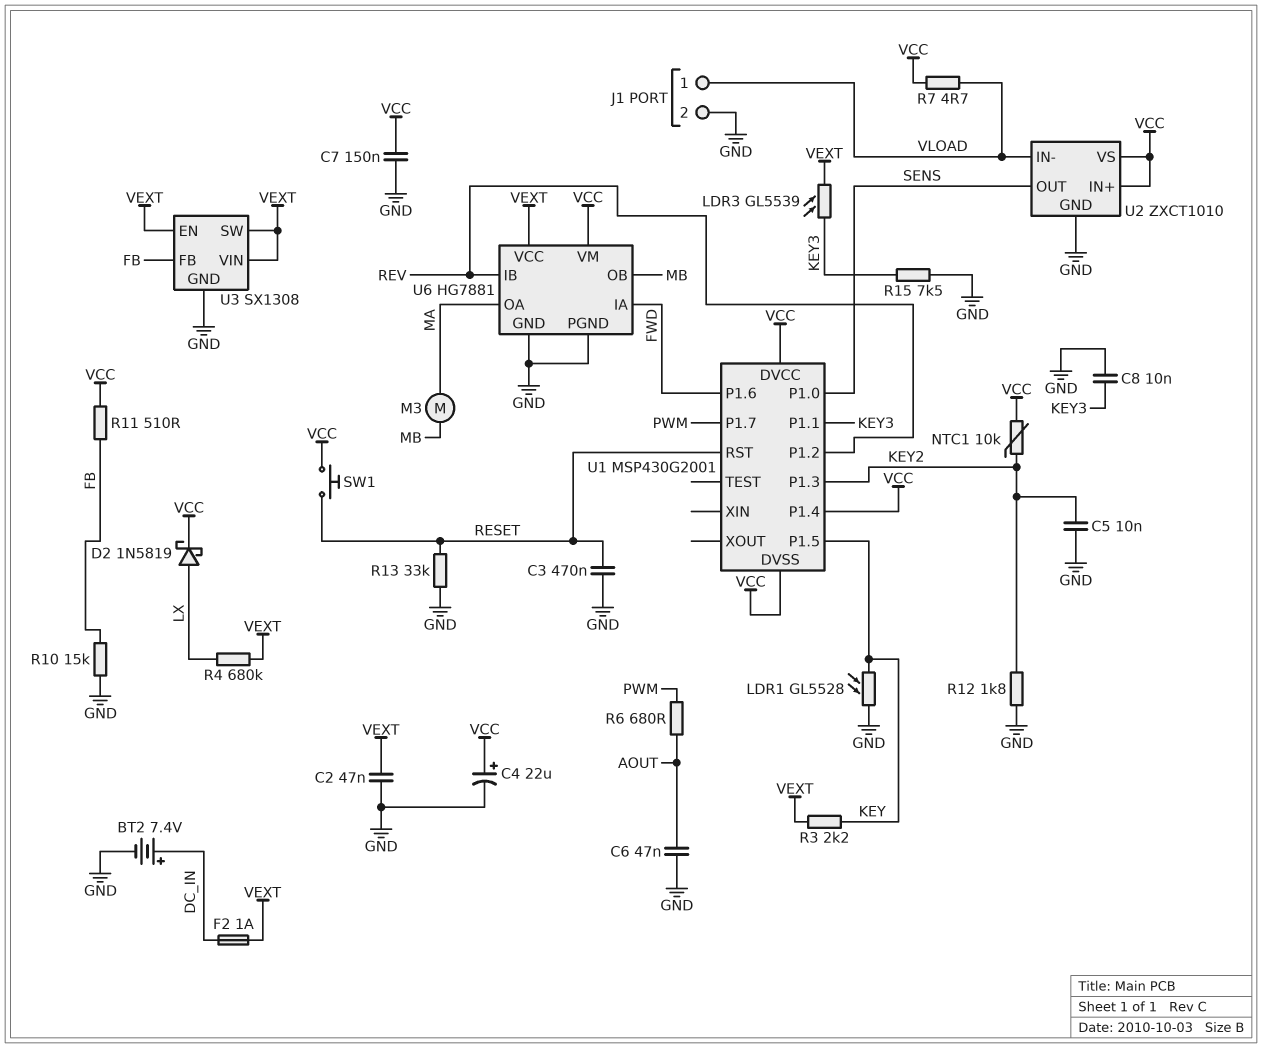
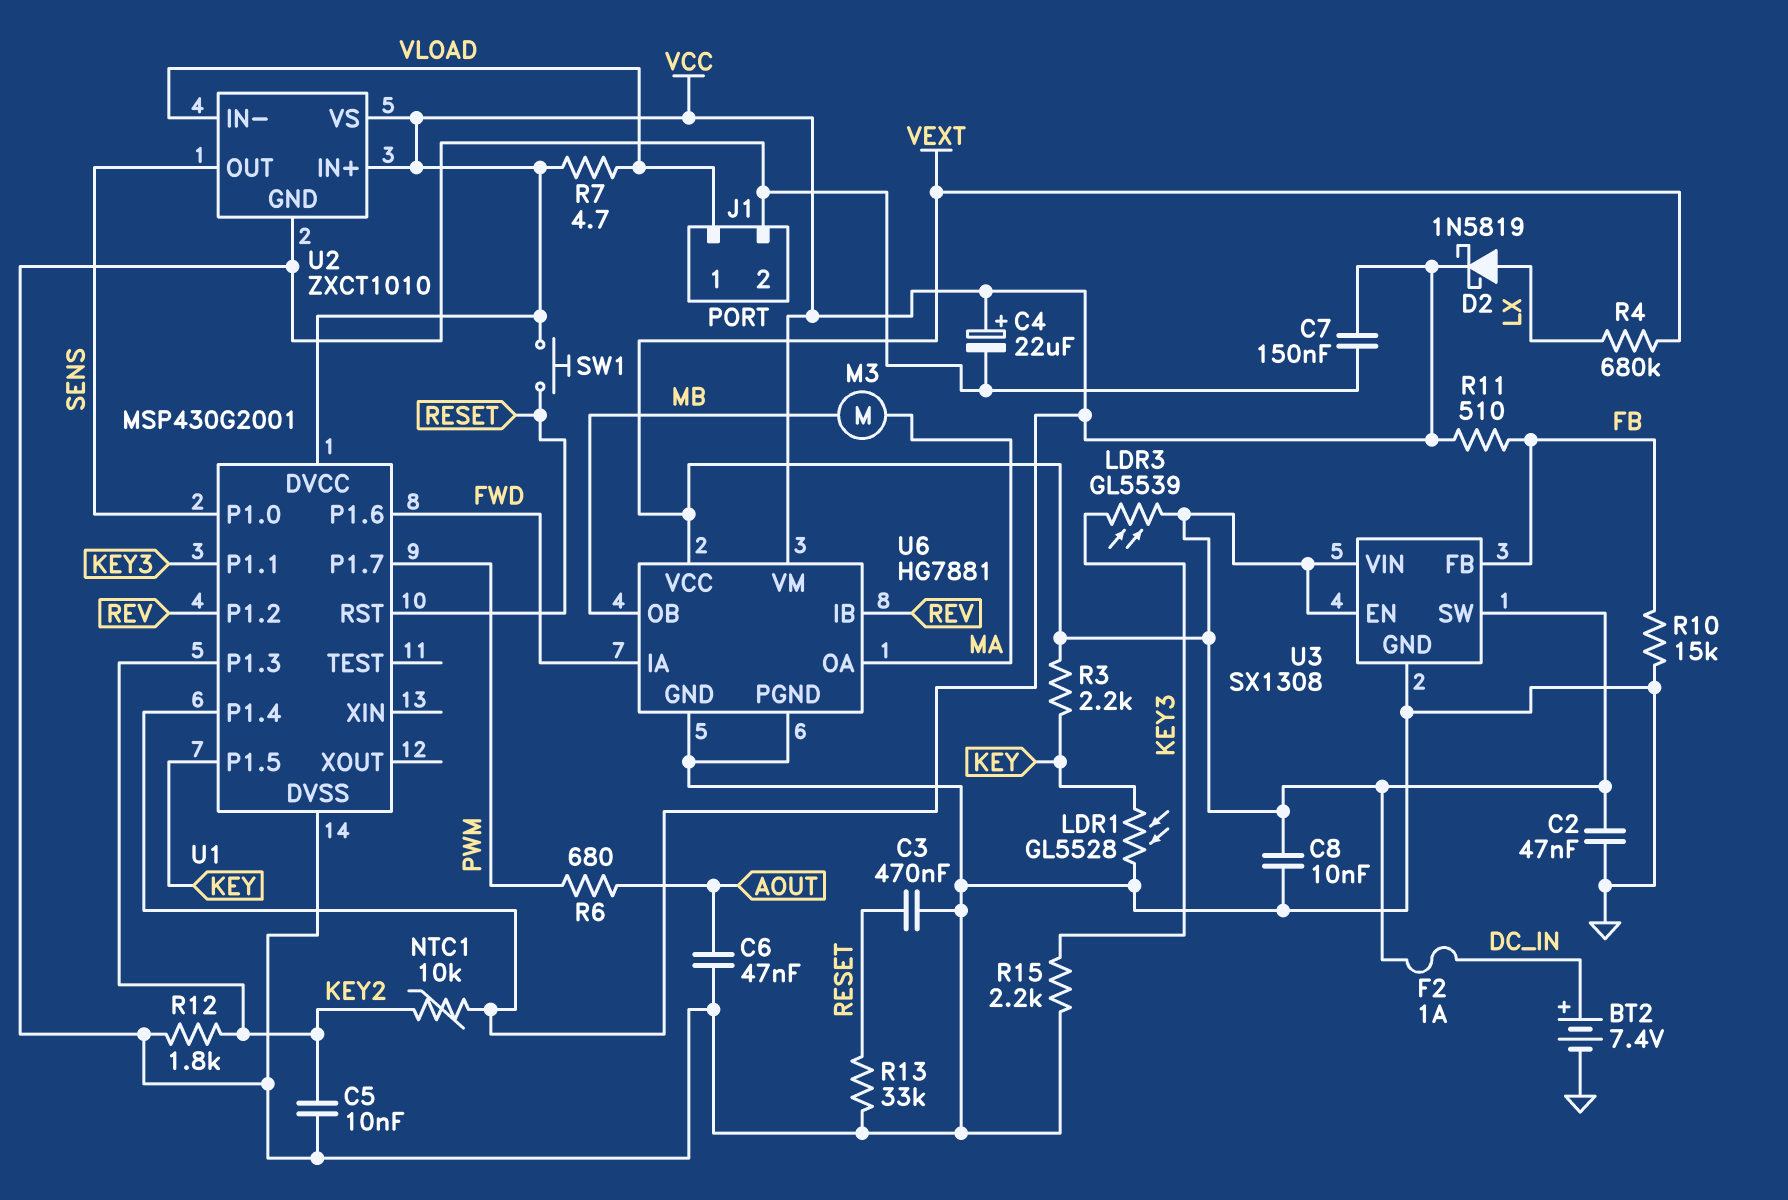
C8: 10nF (GND, KEY3) -> 10nF (GND, VEXT)
R15: 7.5k (GND, KEY3) -> 2.2k (GND, KEY3)
U1 pin DVSS: VCC -> GND

